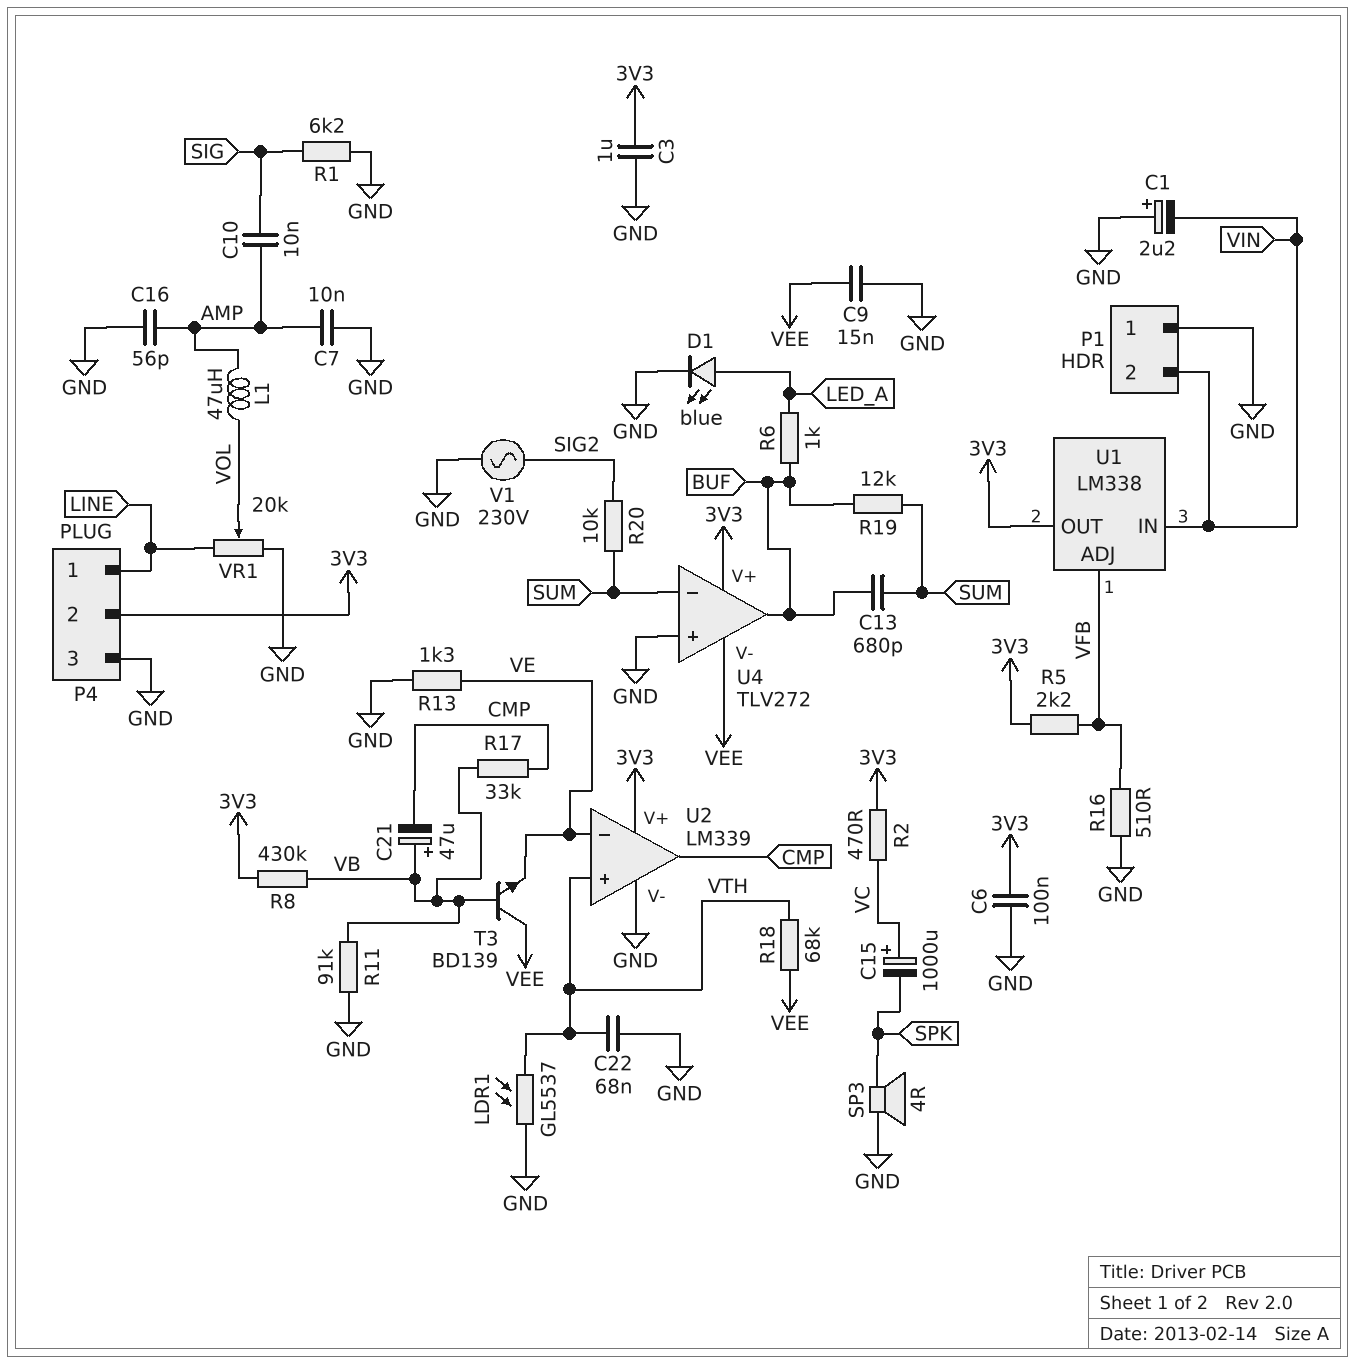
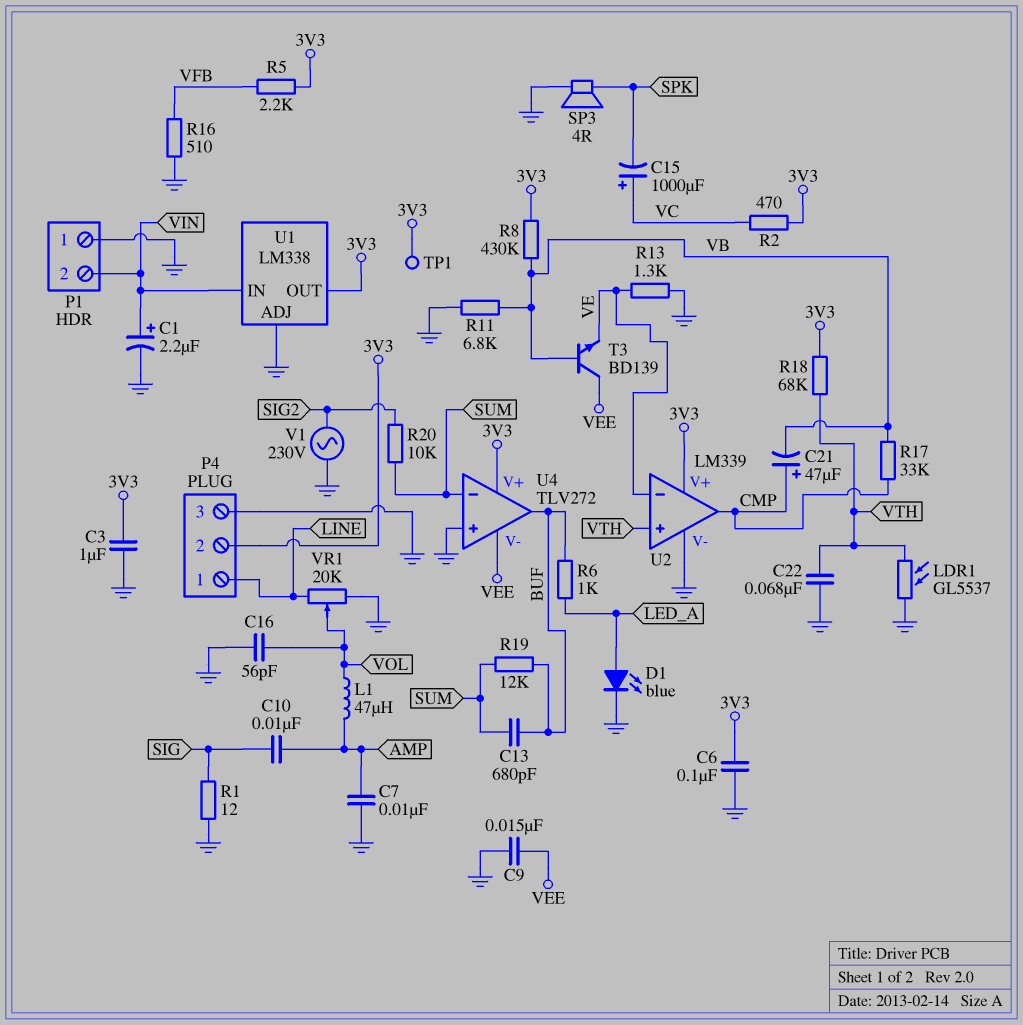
C1: 2.2uF (plus GND, minus VIN) -> 2.2uF (plus VIN, minus GND)
C16: 56pF (AMP, GND) -> 56pF (GND, VOL)
C21: 47uF (plus VB, minus CMP) -> 47uF (plus CMP, minus VB)
R1: 6.2k (GND, SIG) -> 12 (GND, SIG)
R11: 91k (GND, VB) -> 6.8k (GND, VB)
R18: 68k (VEE, VTH) -> 68k (3V3, VTH)
TP1: none -> test point (3V3)
U1 pin ADJ: VFB -> GND

